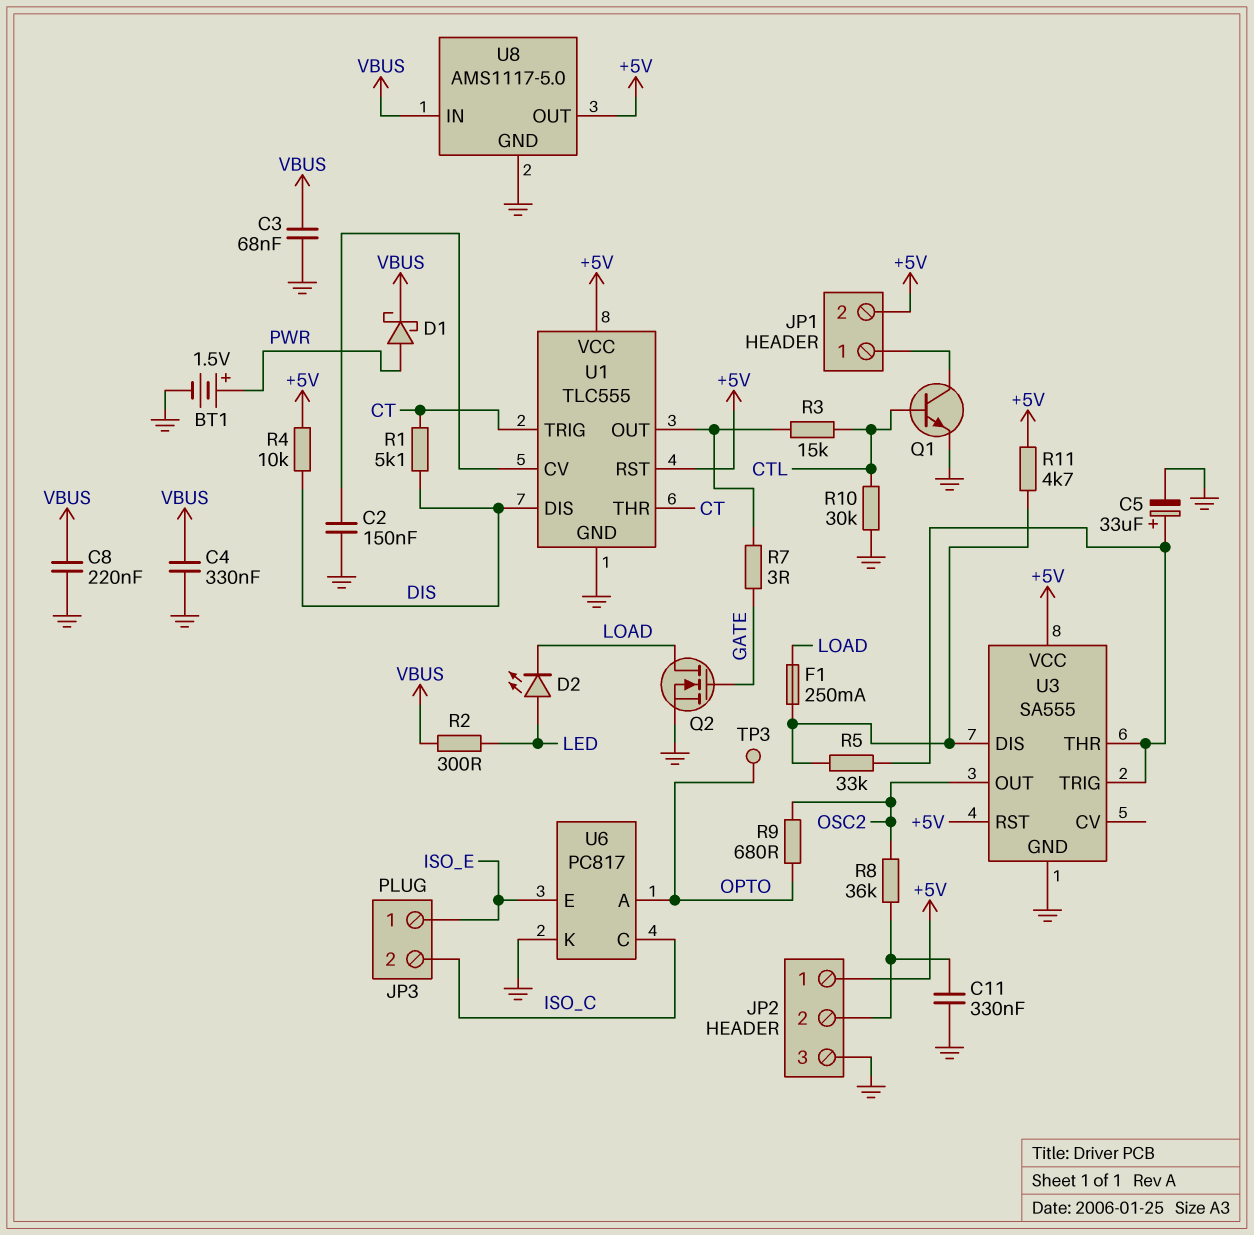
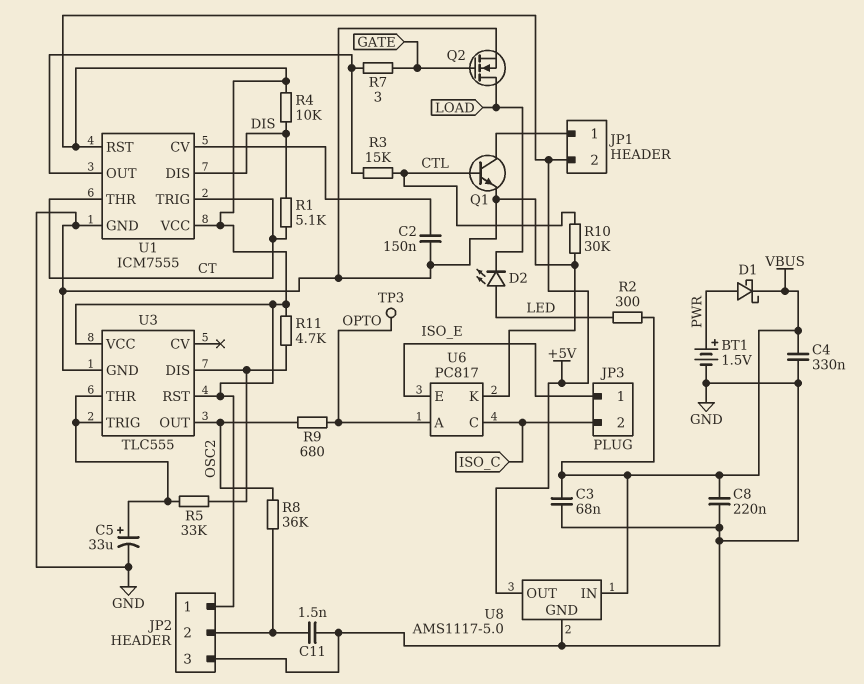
C11: 330nF (GND, JP2/2) -> 1.5nF (GND, JP2/2)
F1: 250mA (LOAD, U3/DIS) -> none
U1: TLC555 -> ICM7555
U3: SA555 -> TLC555

